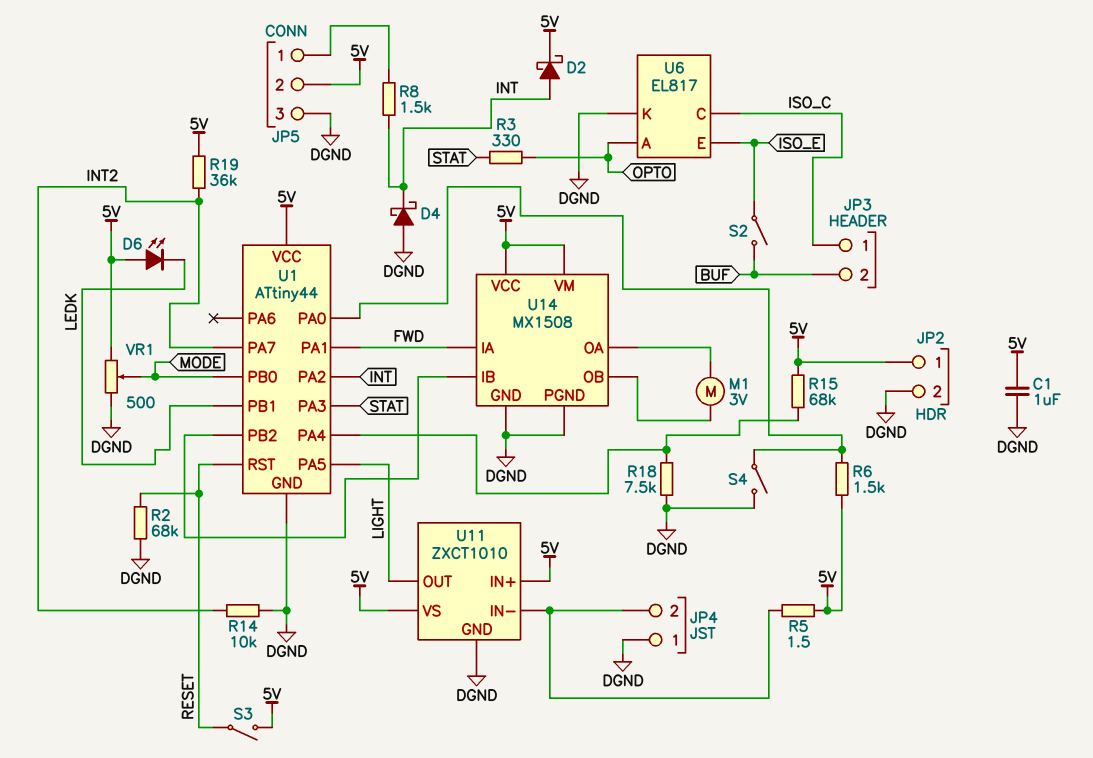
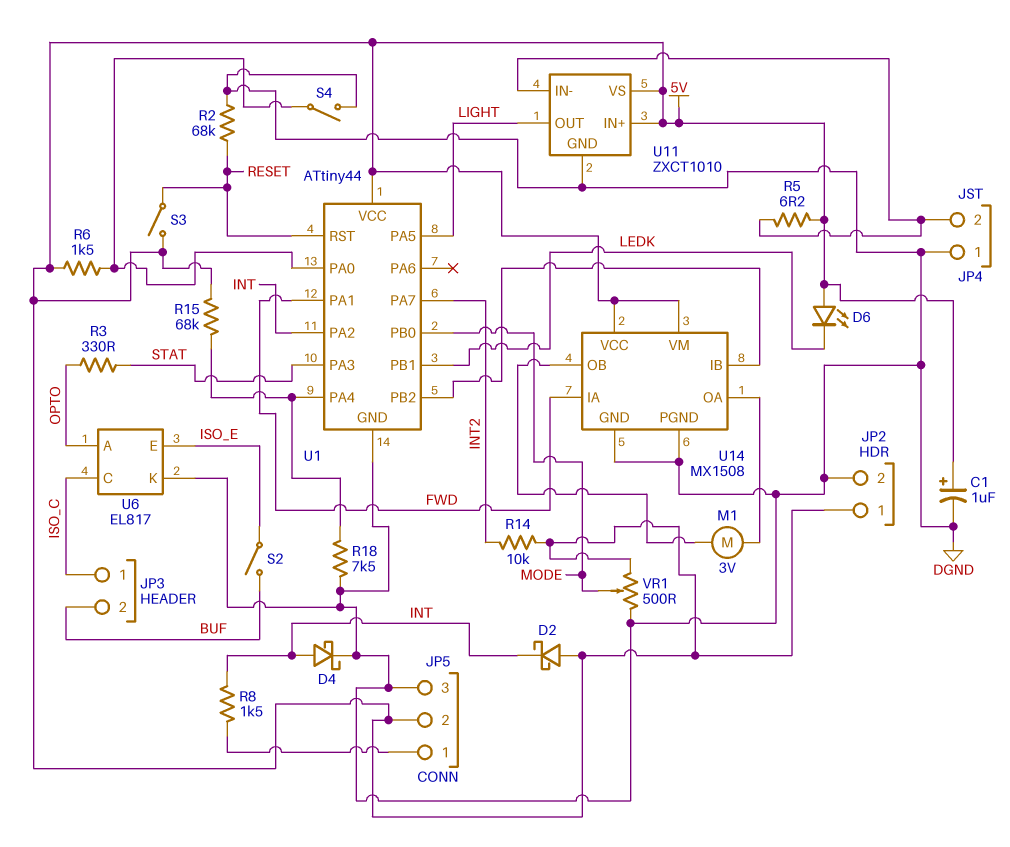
C1: 1uF (5V, DGND) -> 1uF (plus 5V, minus DGND)
D2: schottky (A INT, K 5V) -> schottky (A 5V, K INT)
D4: schottky (A DGND, K INT) -> schottky (A INT, K DGND)
R5: 1.5 (5V, JP4/2) -> 6.2 (5V, JP4/2)
R14: 10k (DGND, INT2) -> 10k (5V, INT2)
R19: 36k (5V, INT2) -> none

